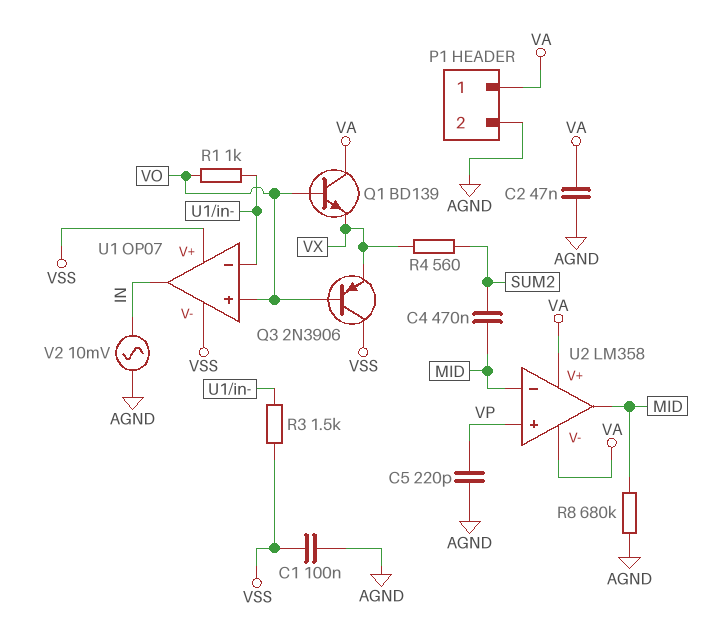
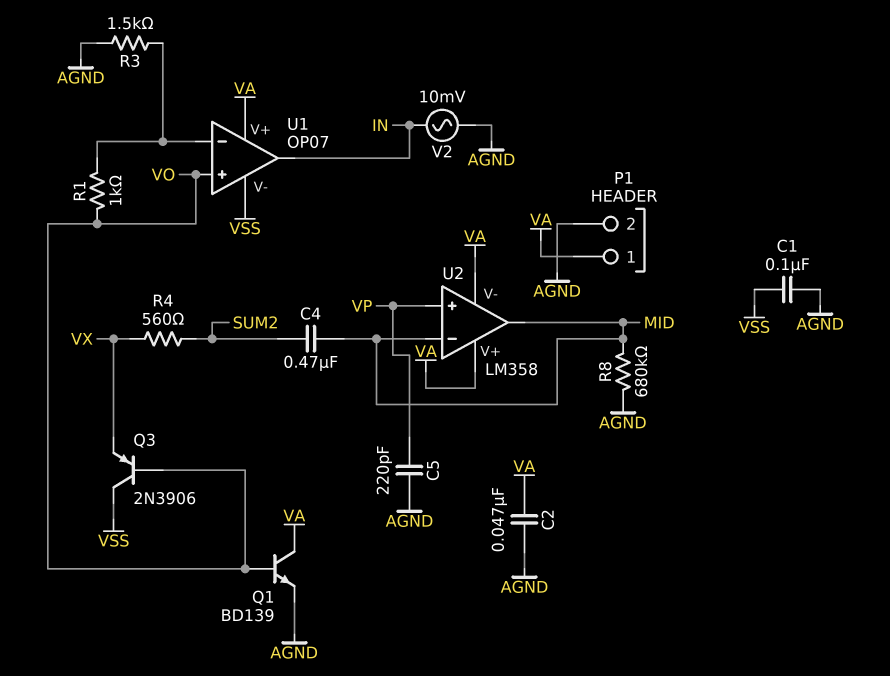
Q1: NPN BD139 (B VO, C VA, E VX) -> NPN BD139 (B VO, C VA, E AGND)
R3: 1.5k (U1/in-, VSS) -> 1.5k (AGND, U1/in-)
U1 pin V+: VSS -> VA

